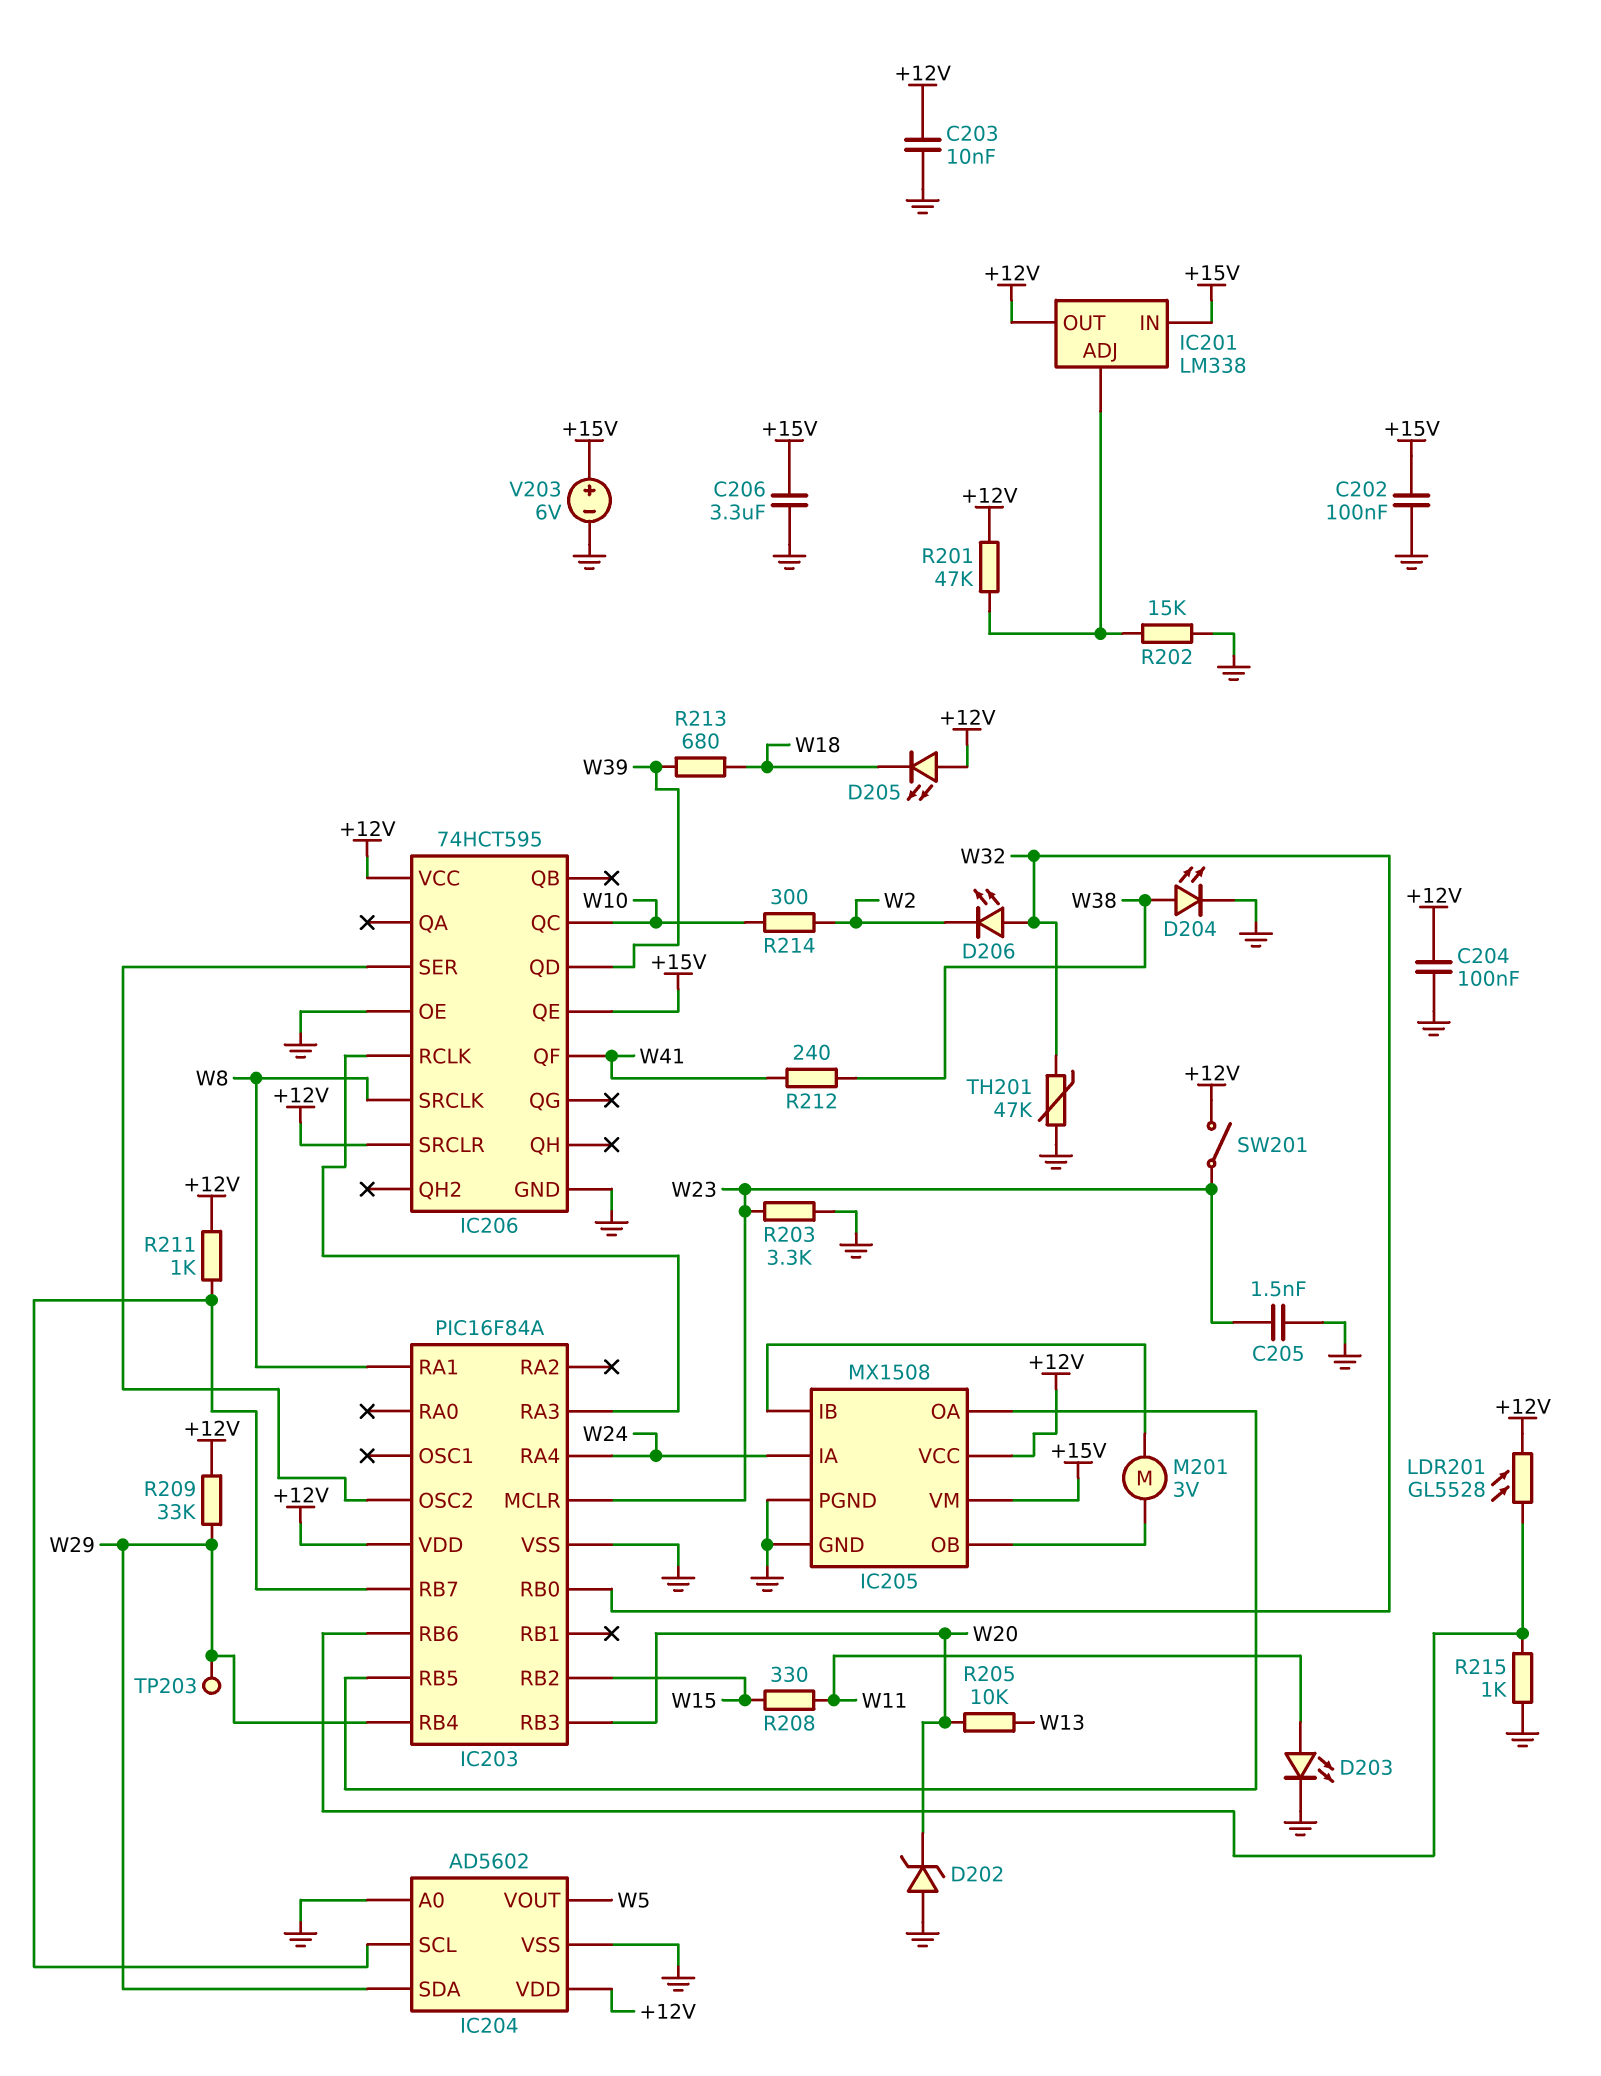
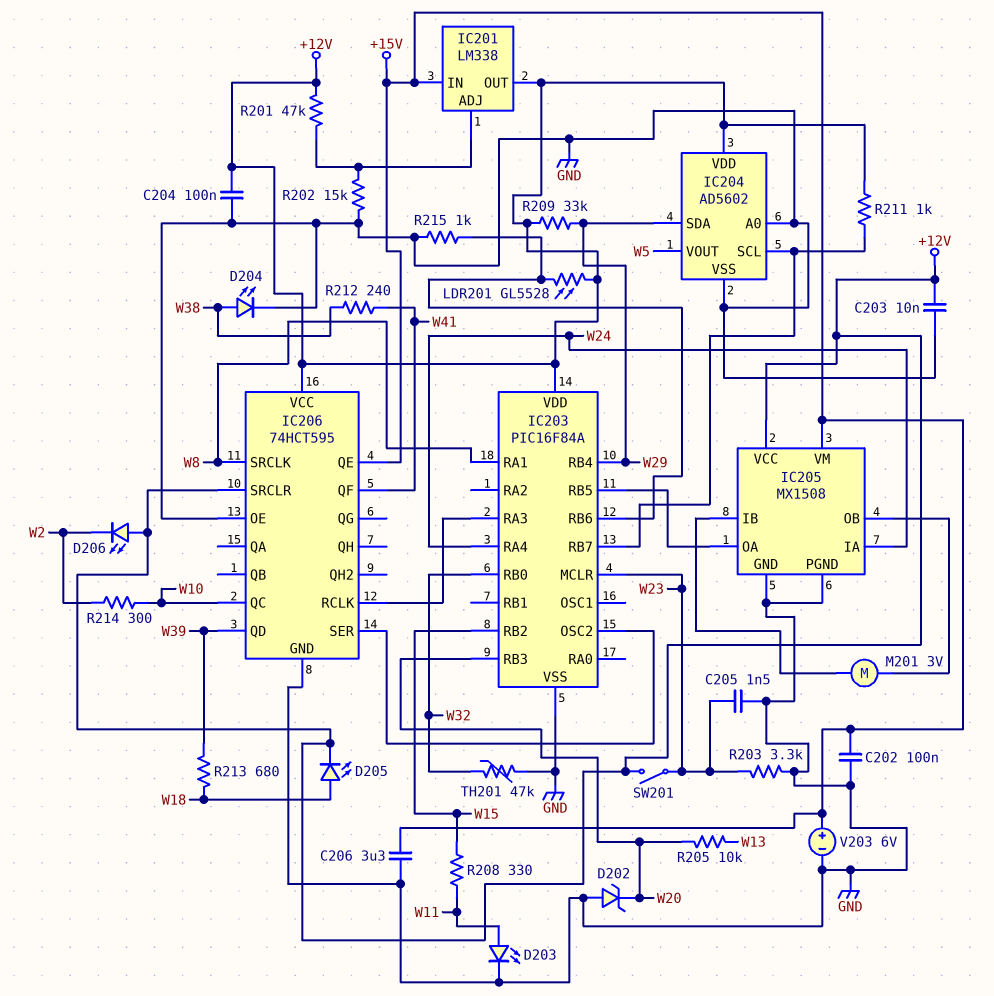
D205: LED (A +12V, K W18) -> LED (A W18, K +12V)
D206: LED (A W32, K W2) -> LED (A +12V, K W2)
TP203: test point (W29) -> none

